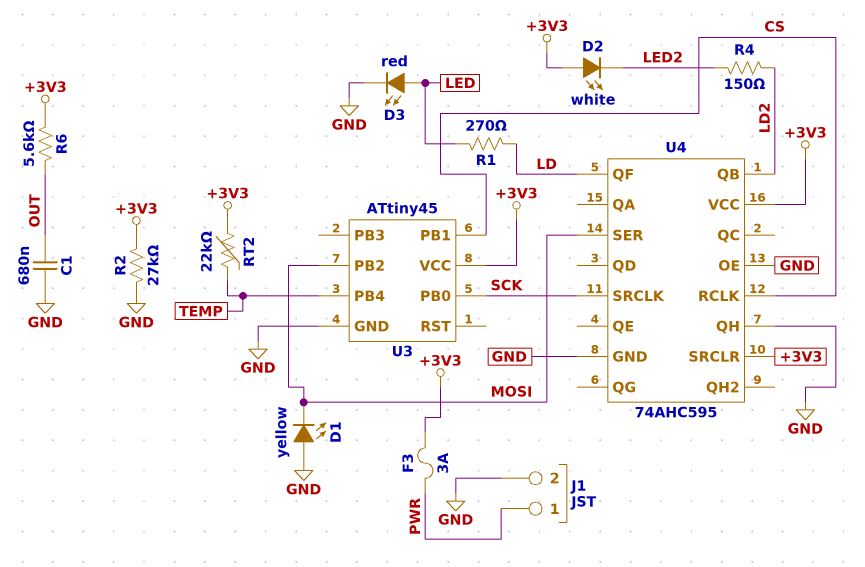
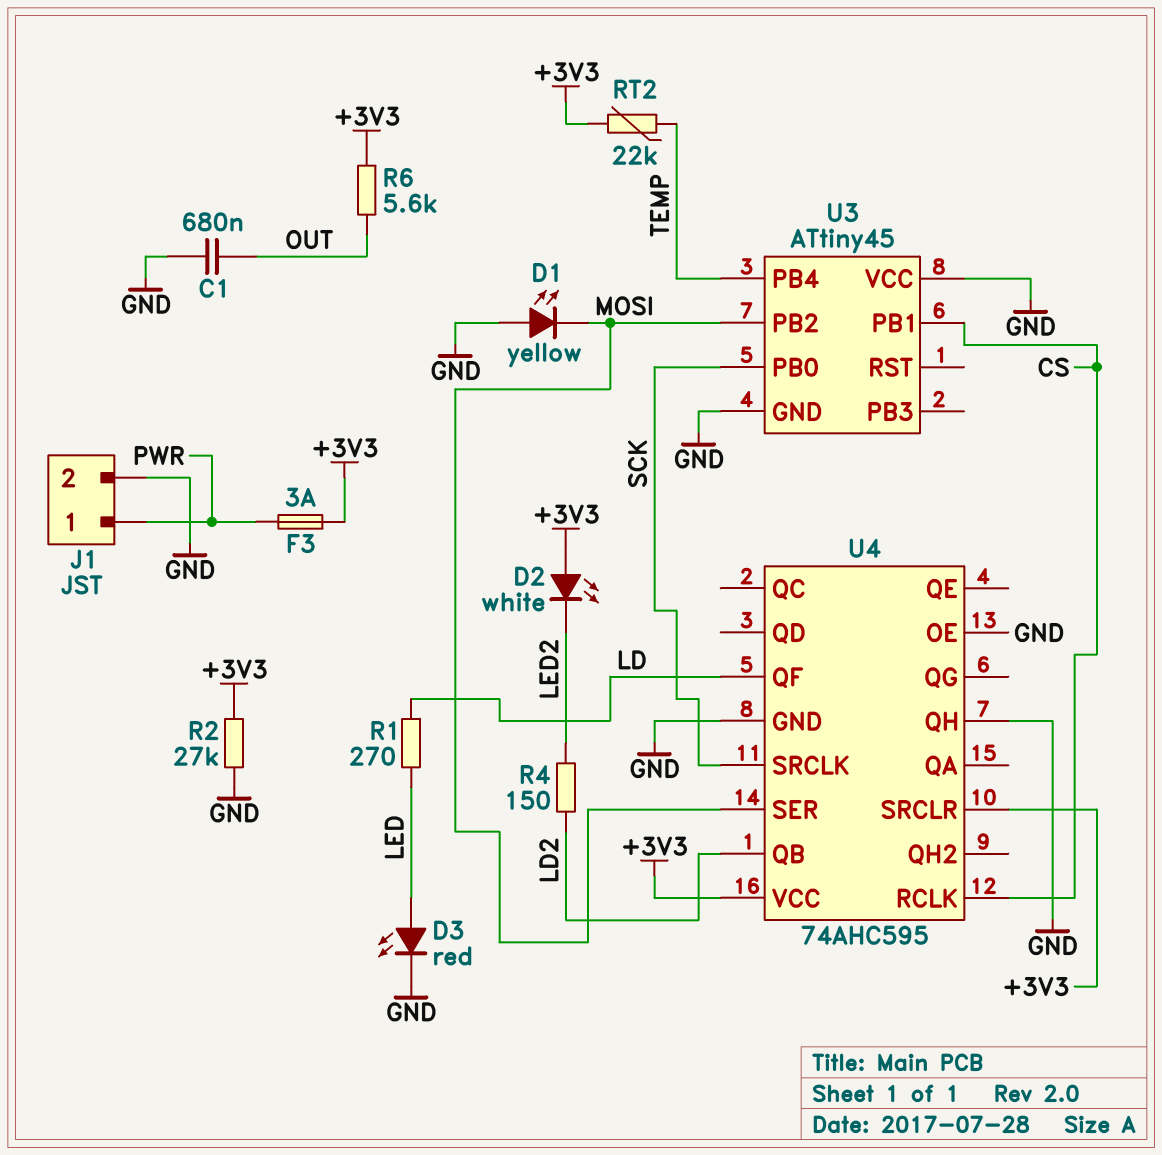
U3 pin VCC: +3V3 -> GND

